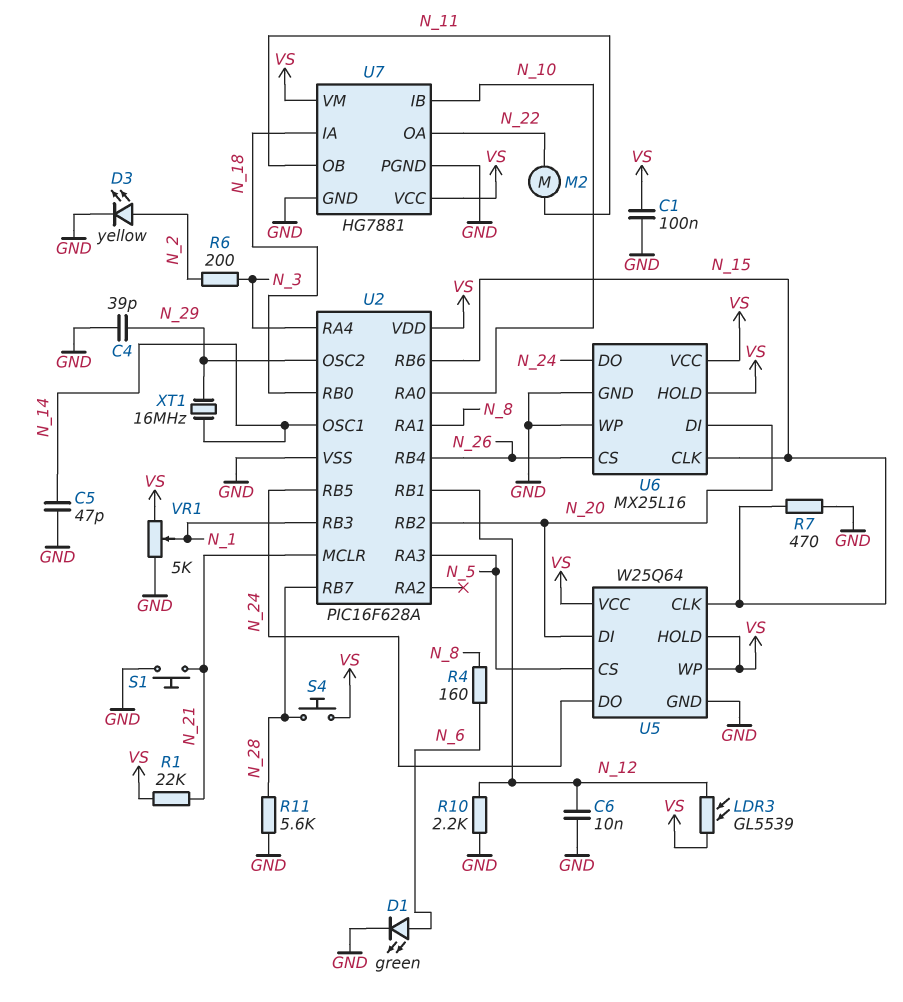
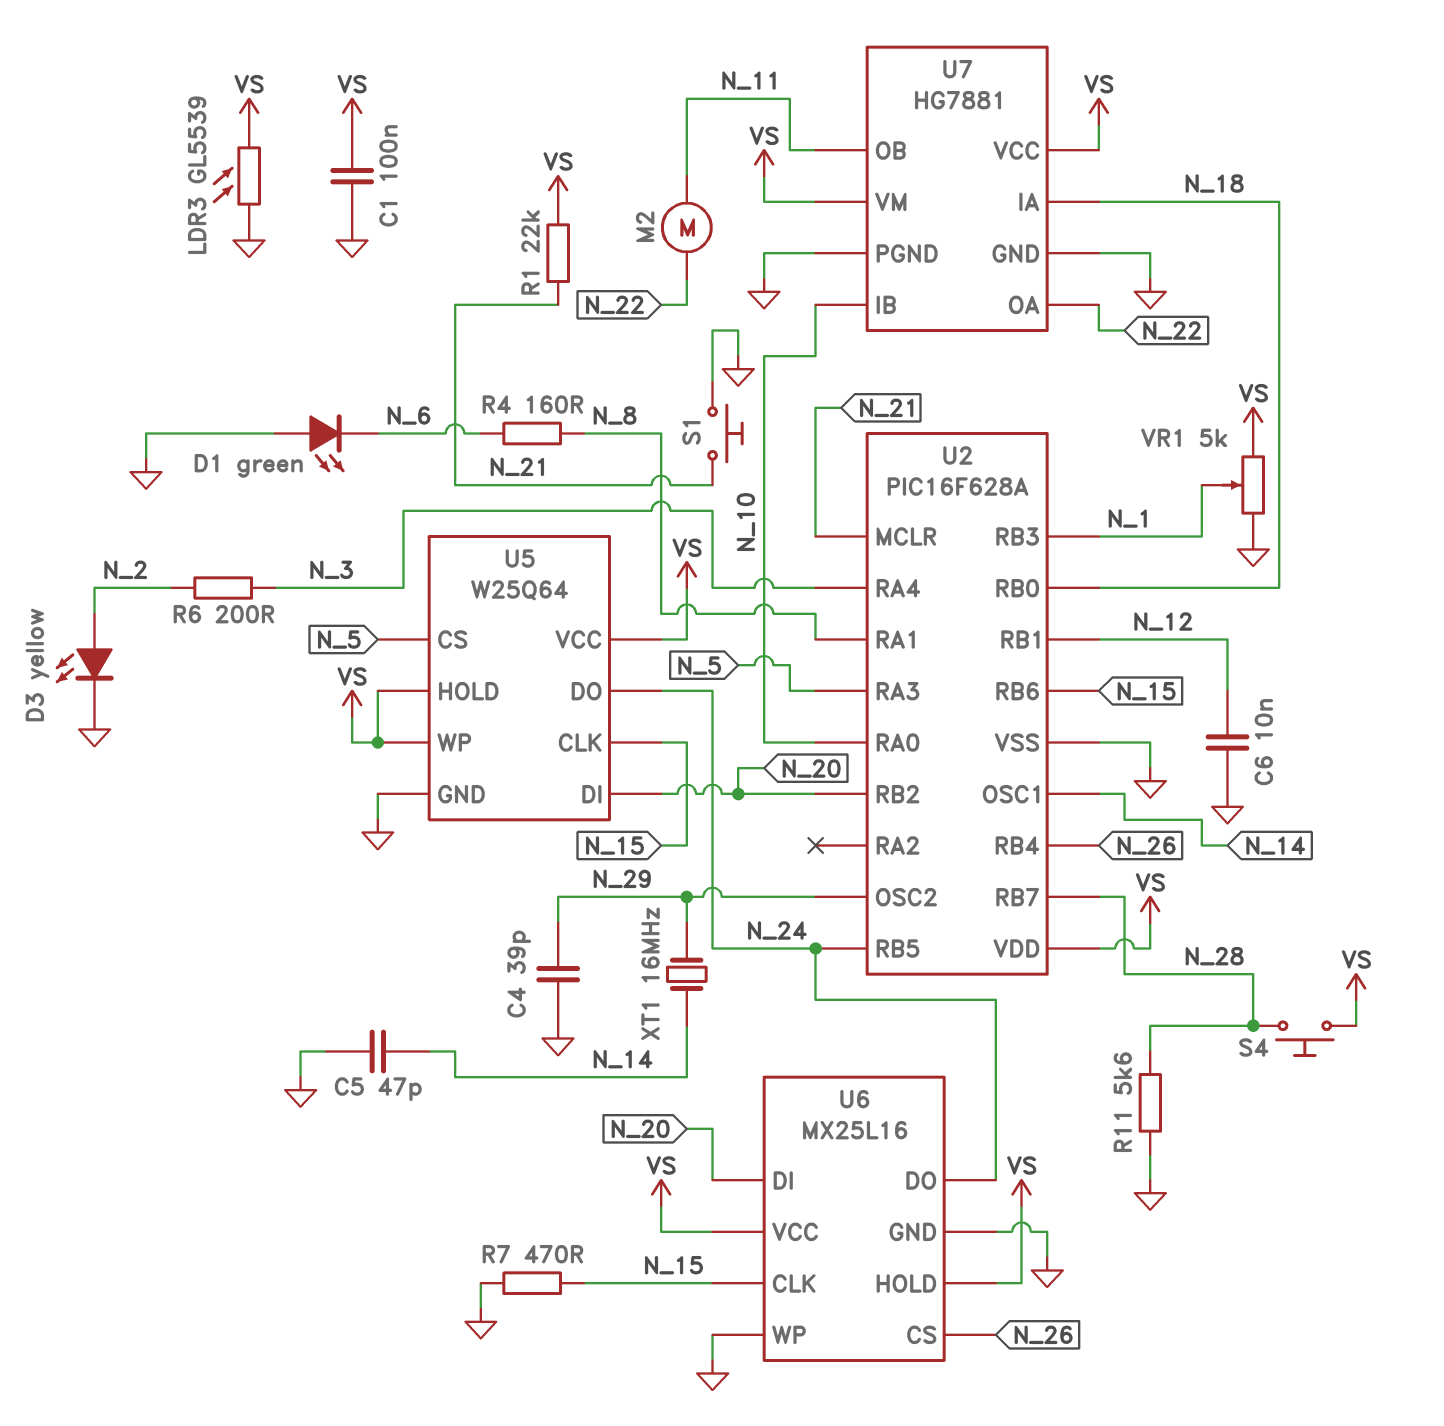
D1: LED green (A N_6, K GND) -> LED green (A GND, K N_6)
LDR3: GL5539 (N_12, VS) -> GL5539 (GND, VS)
R10: 2.2k (GND, N_12) -> none

